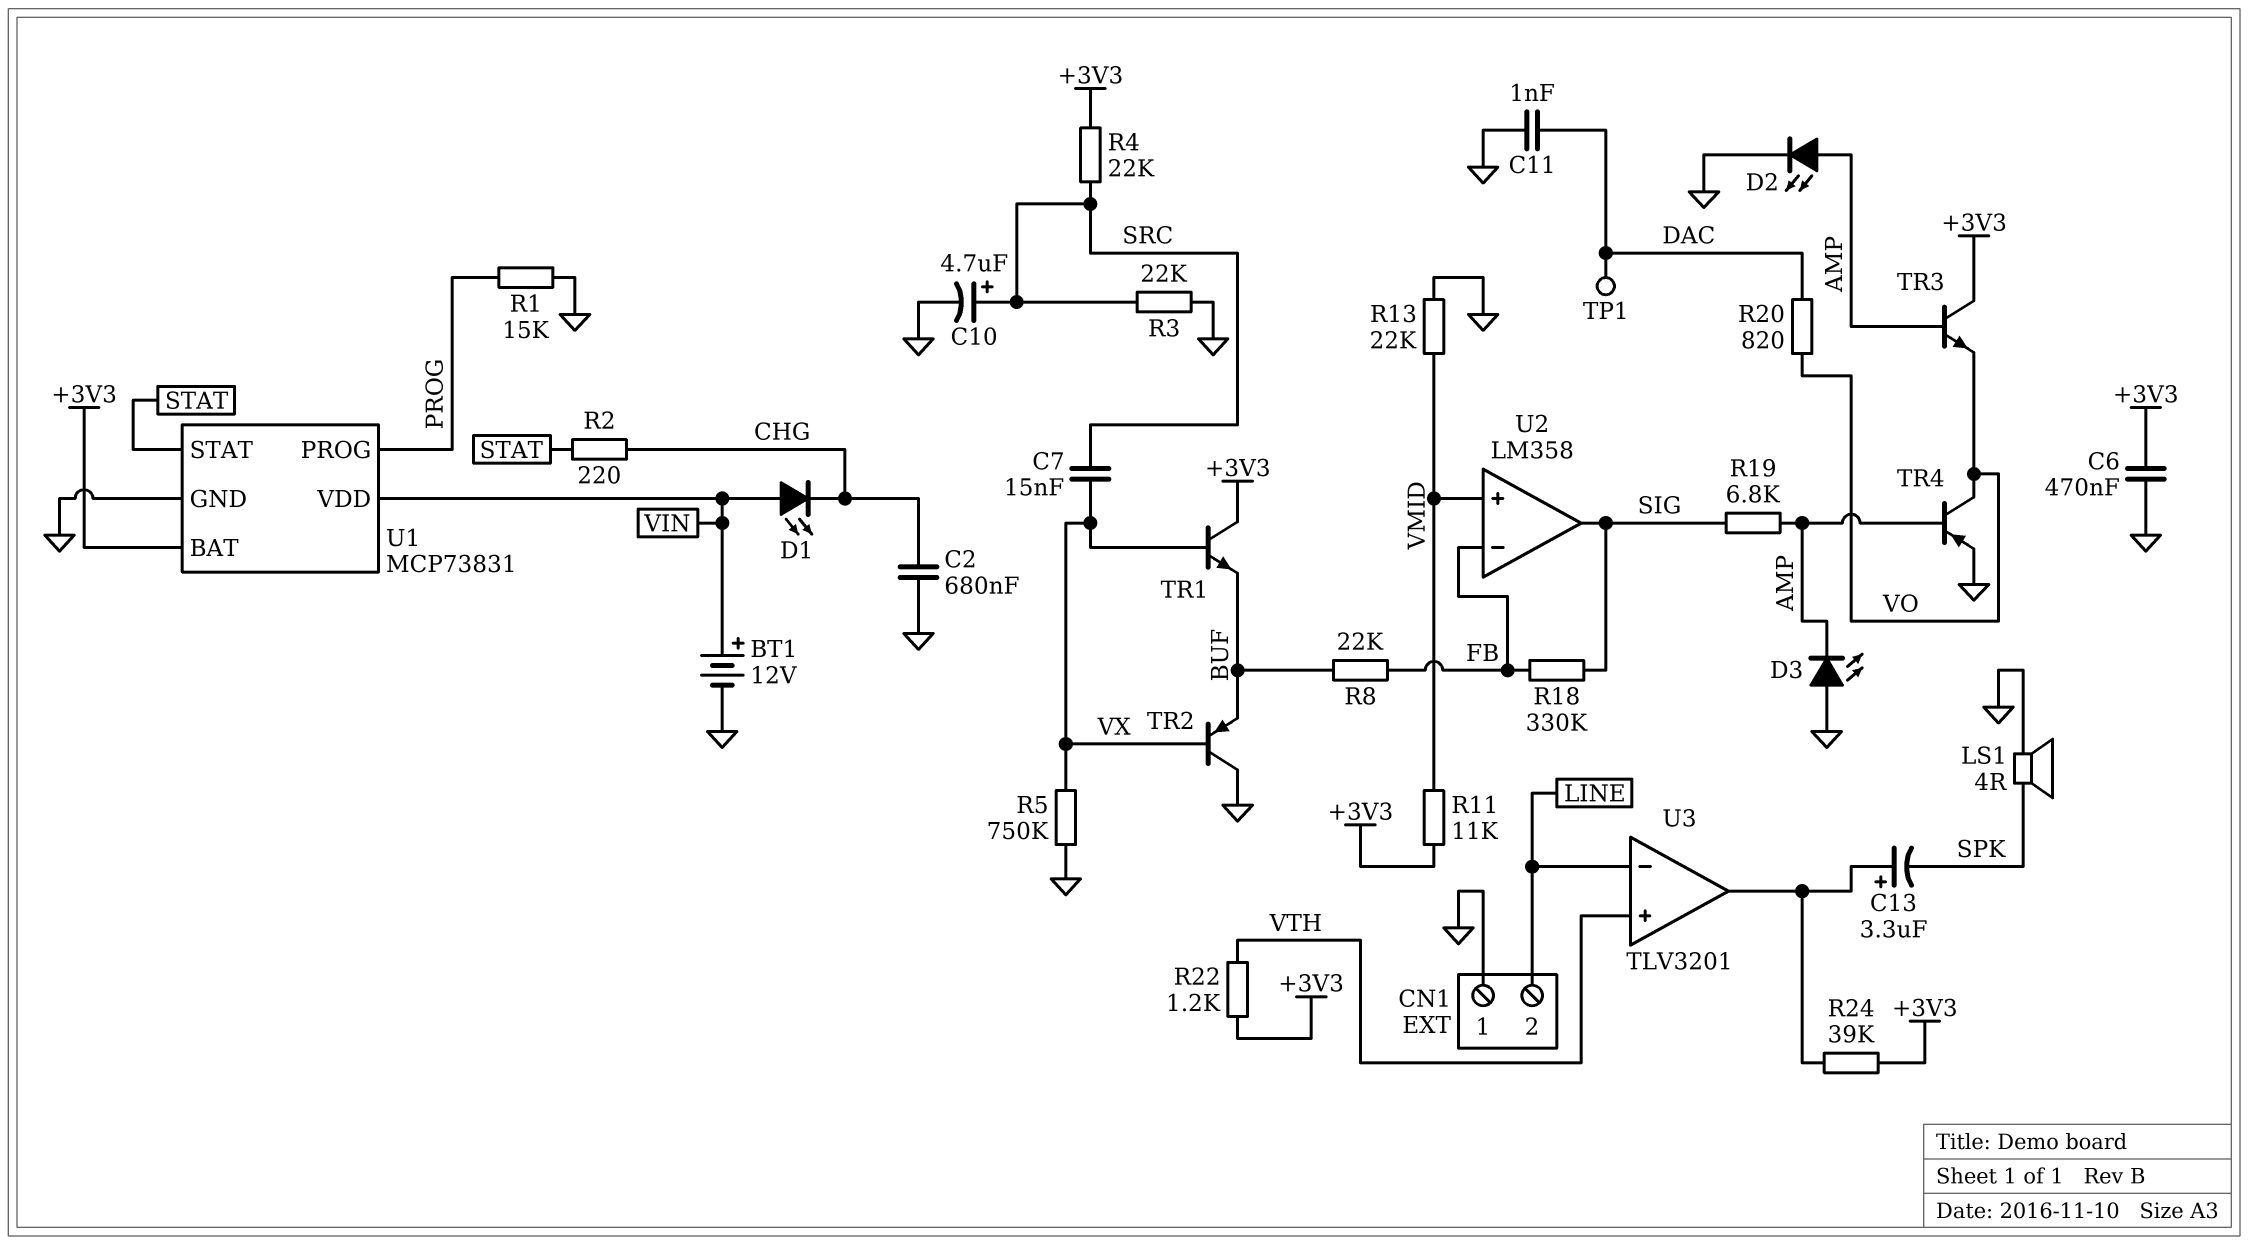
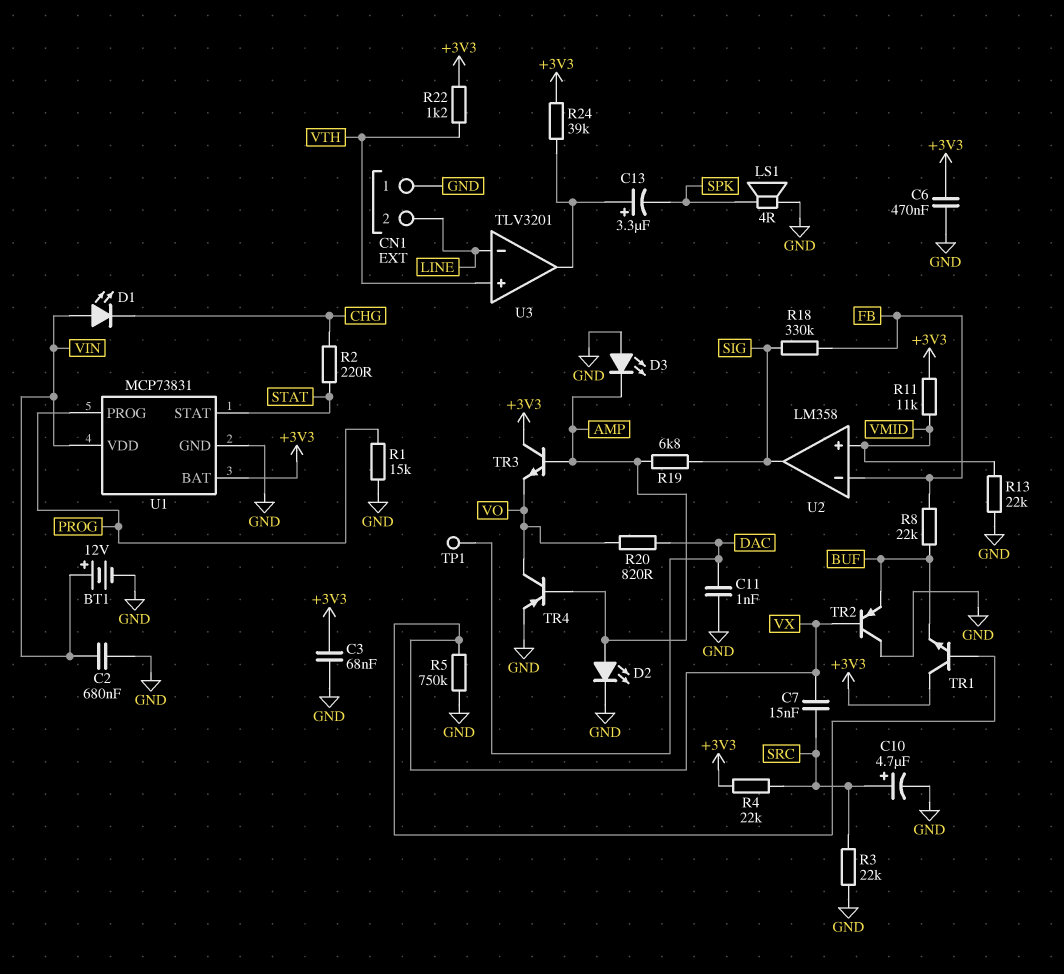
C2: 680nF (CHG, GND) -> 680nF (GND, VIN)
C3: none -> 68nF (+3V3, GND)

